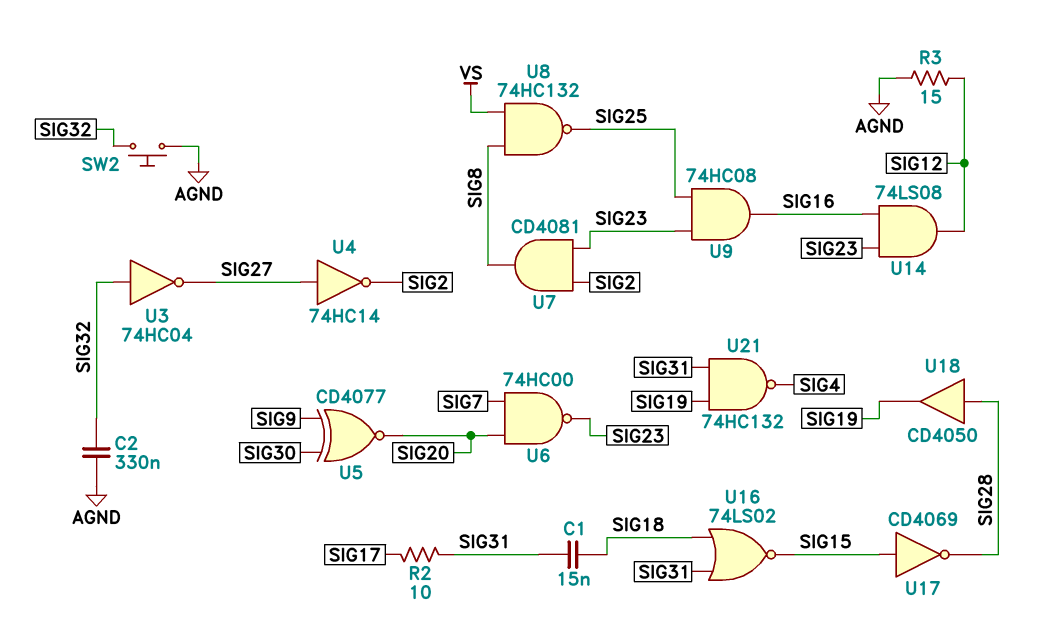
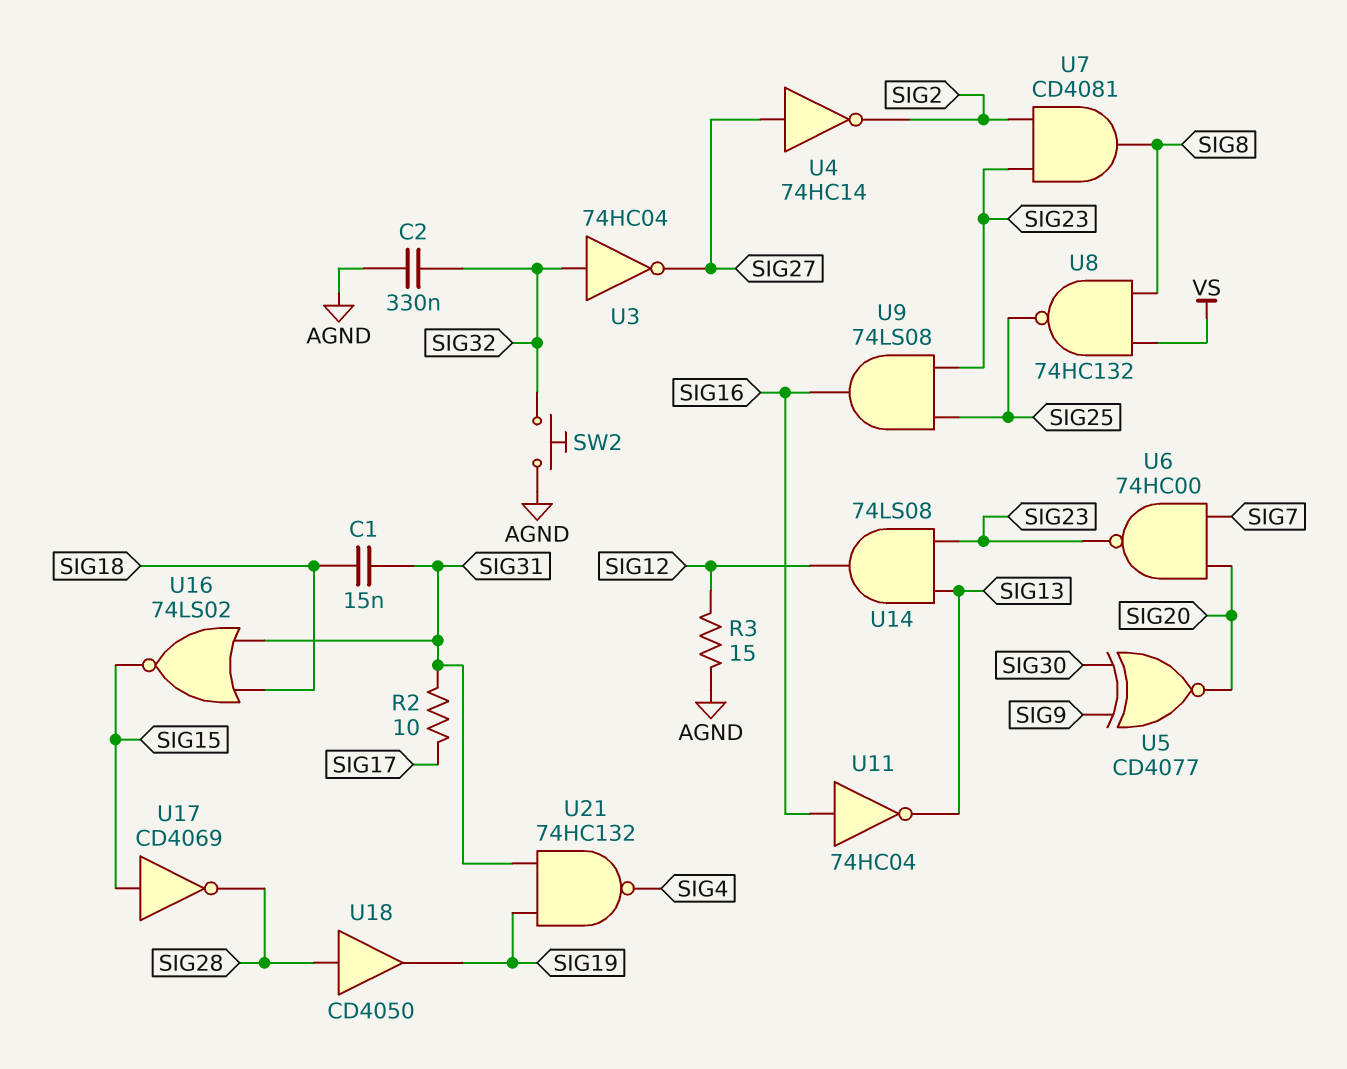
U9: AND 74HC08 (in SIG23, in SIG25, out SIG16) -> AND 74LS08 (in SIG23, in SIG25, out SIG16)
U11: none -> NOT 74HC04 (in SIG16, out SIG13)
U14: AND 74LS08 (in SIG16, in SIG23, out SIG12) -> AND 74LS08 (in SIG13, in SIG23, out SIG12)

